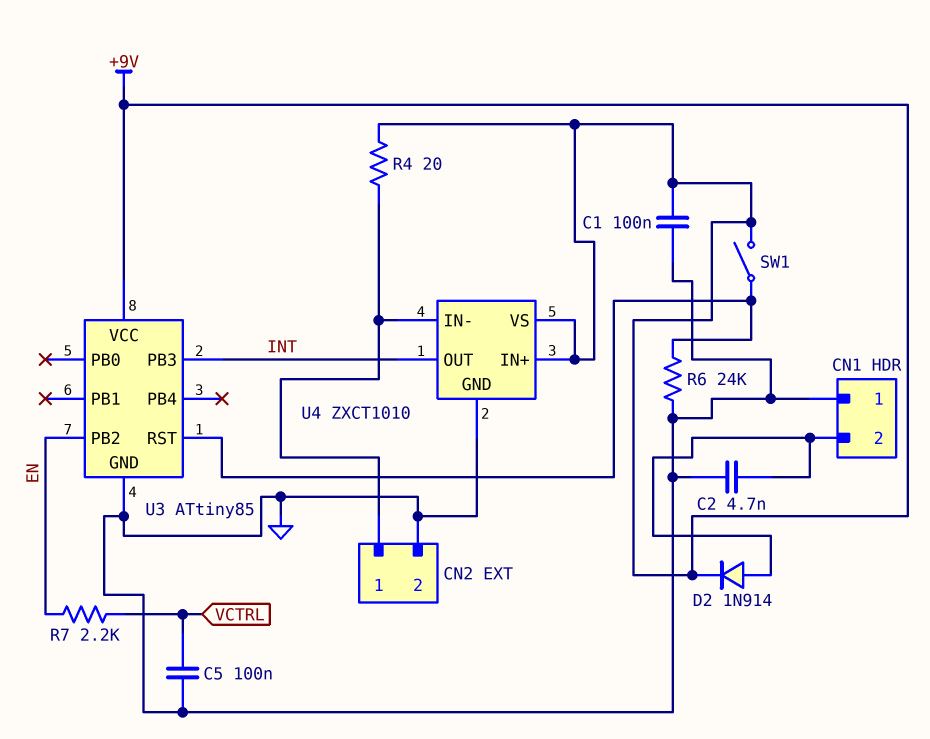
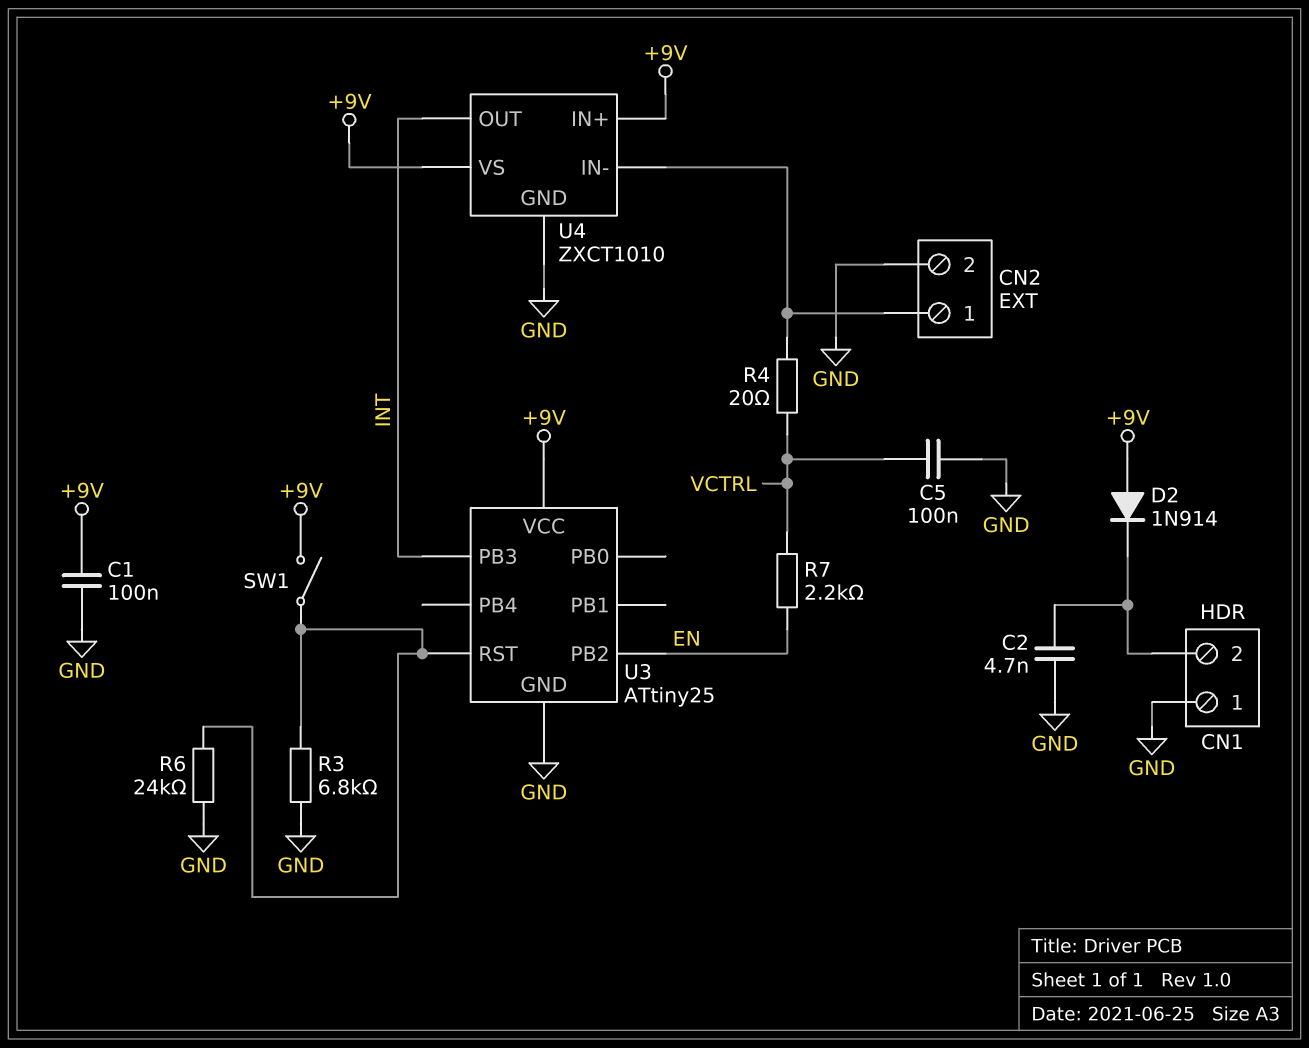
D2: diode 1N914 (A CN1/2, K +9V) -> diode 1N914 (A +9V, K CN1/2)
R3: none -> 6.8k (GND, U3/RST)
R4: 20 (+9V, CN2/1) -> 20 (CN2/1, VCTRL)
U3: ATtiny85 -> ATtiny25

